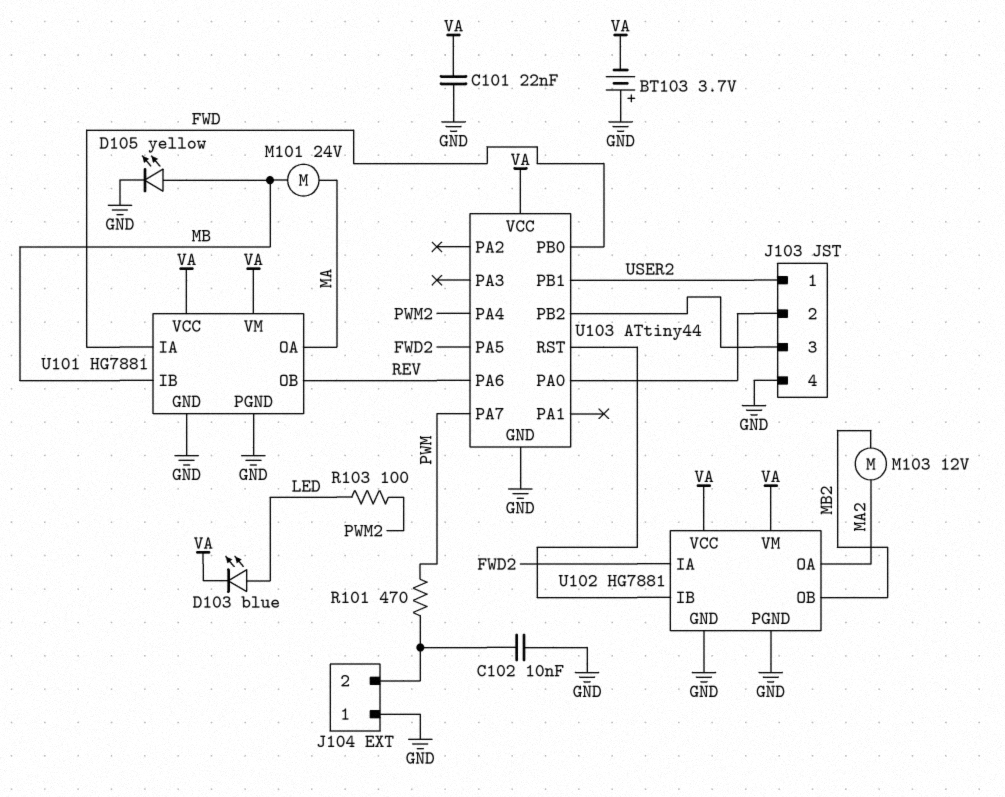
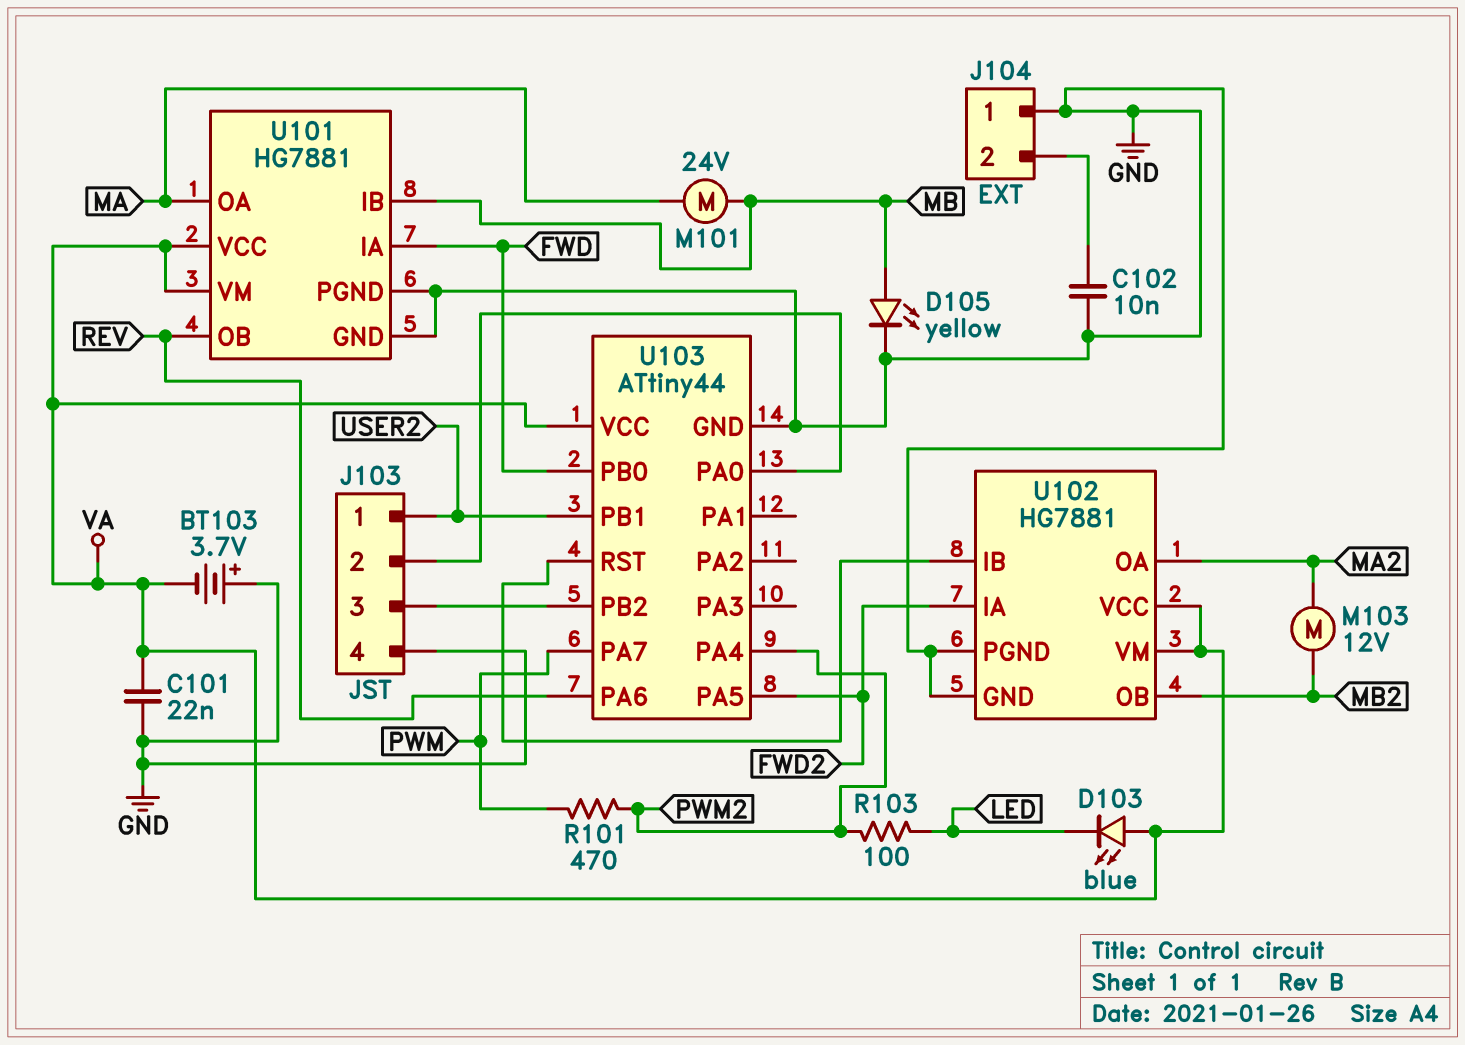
D103: LED blue (A LED, K VA) -> LED blue (A VA, K LED)
R101: 470 (J104/2, PWM) -> 470 (PWM, PWM2)

